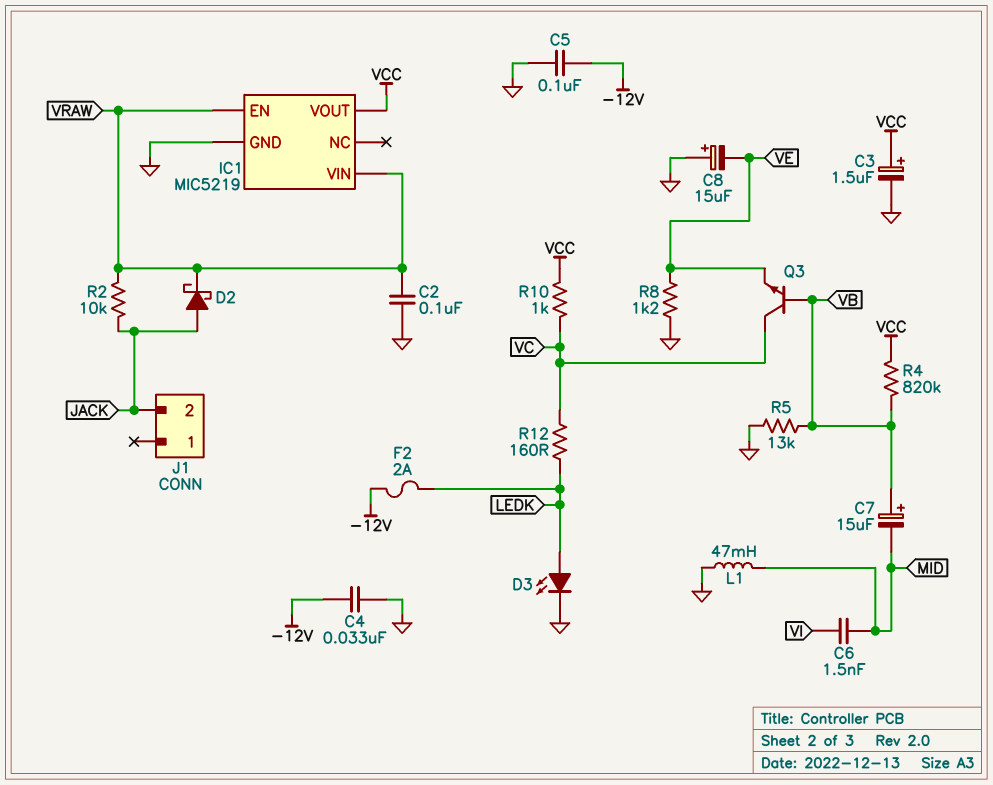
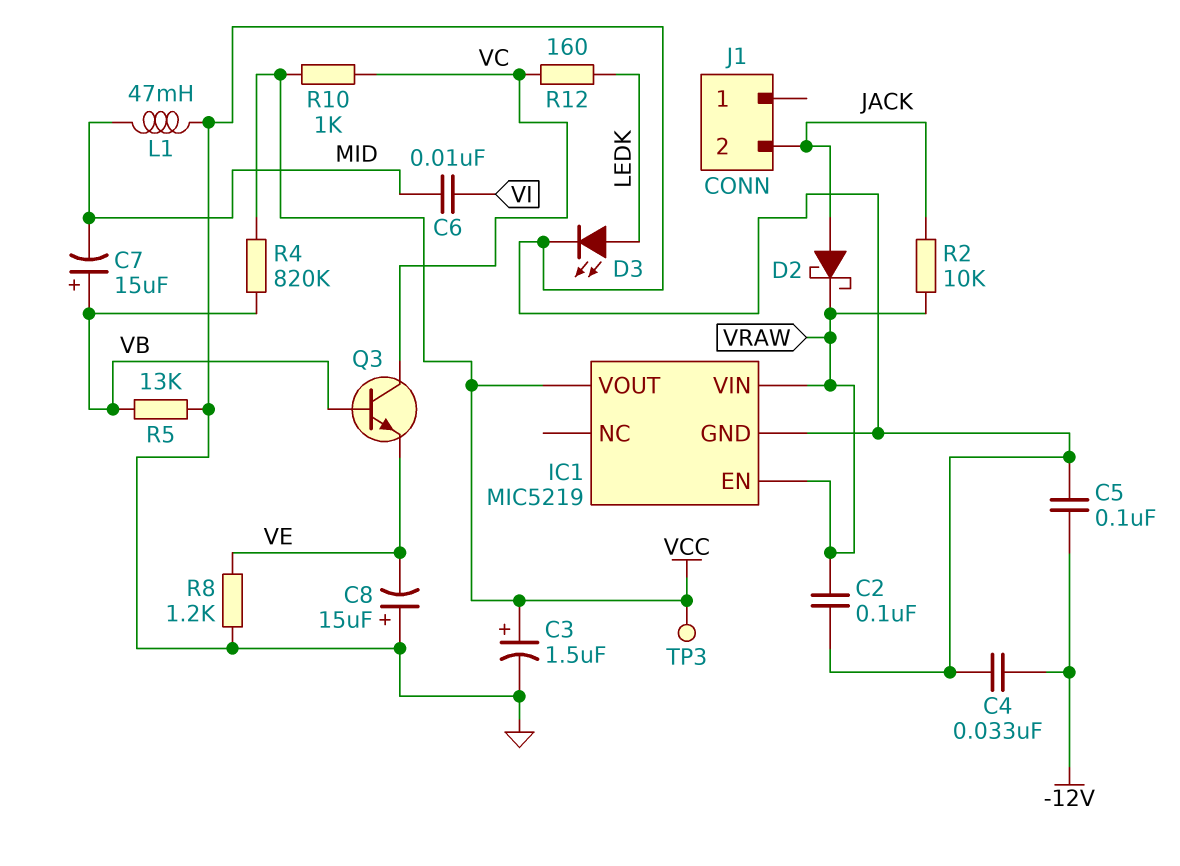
C6: 1.5nF (MID, VI) -> 10nF (MID, VI)
F2: 2A (-12V, LEDK) -> none
TP3: none -> test point (VCC)

